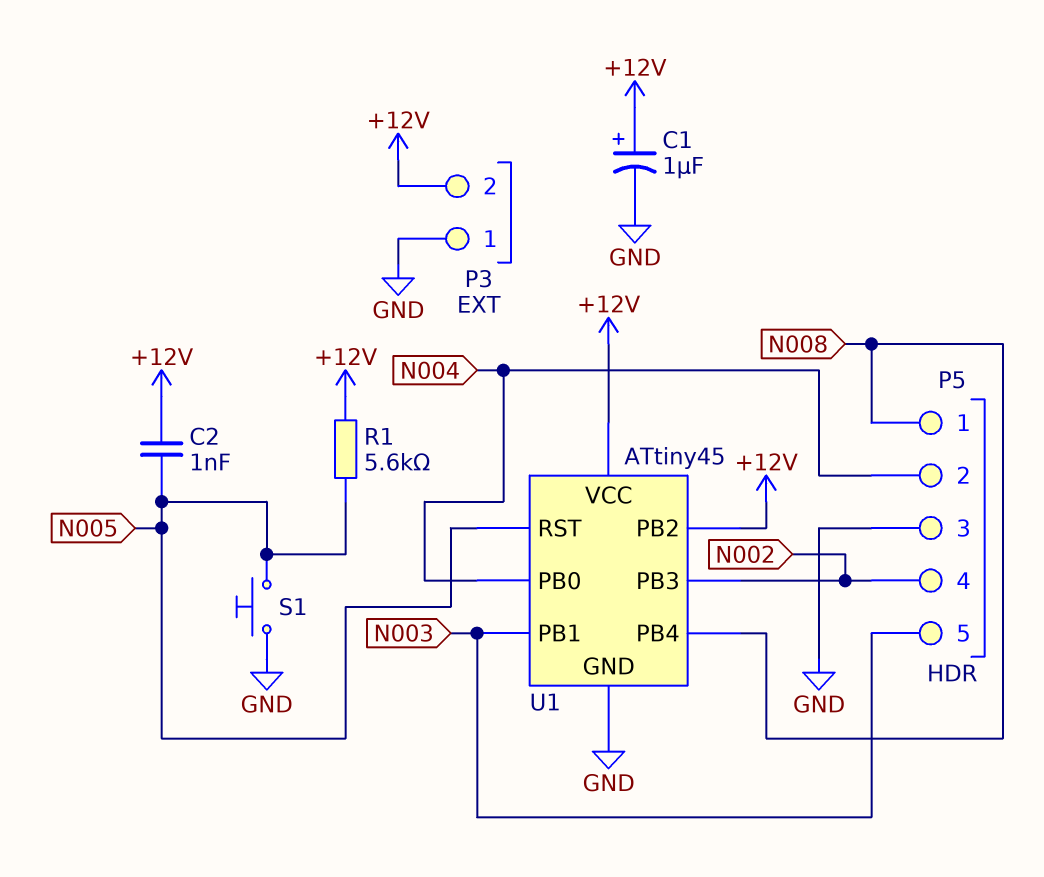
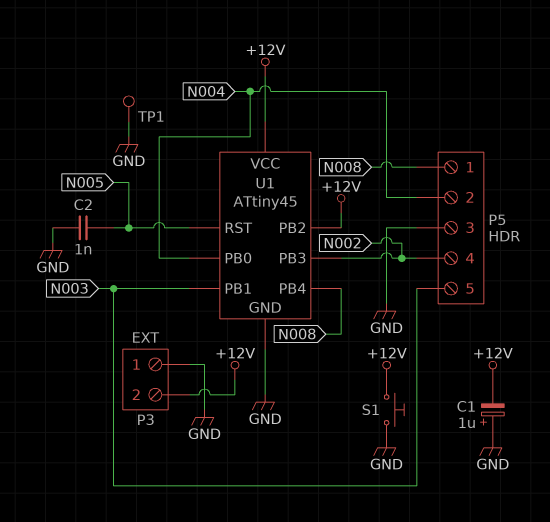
C1: 1uF (plus +12V, minus GND) -> 1uF (plus GND, minus +12V)
C2: 1nF (+12V, N005) -> 1nF (GND, N005)
R1: 5.6k (+12V, N005) -> none
S1: button (GND, N005) -> button (+12V, GND)
TP1: none -> test point (GND)

